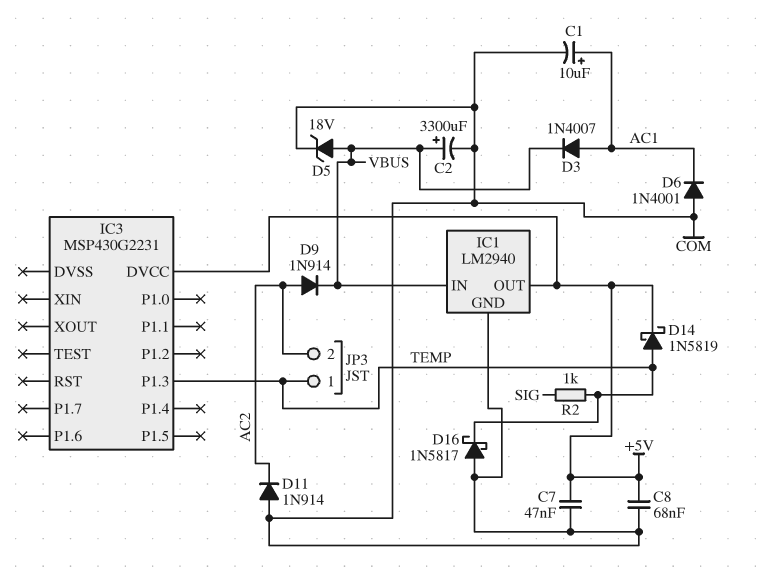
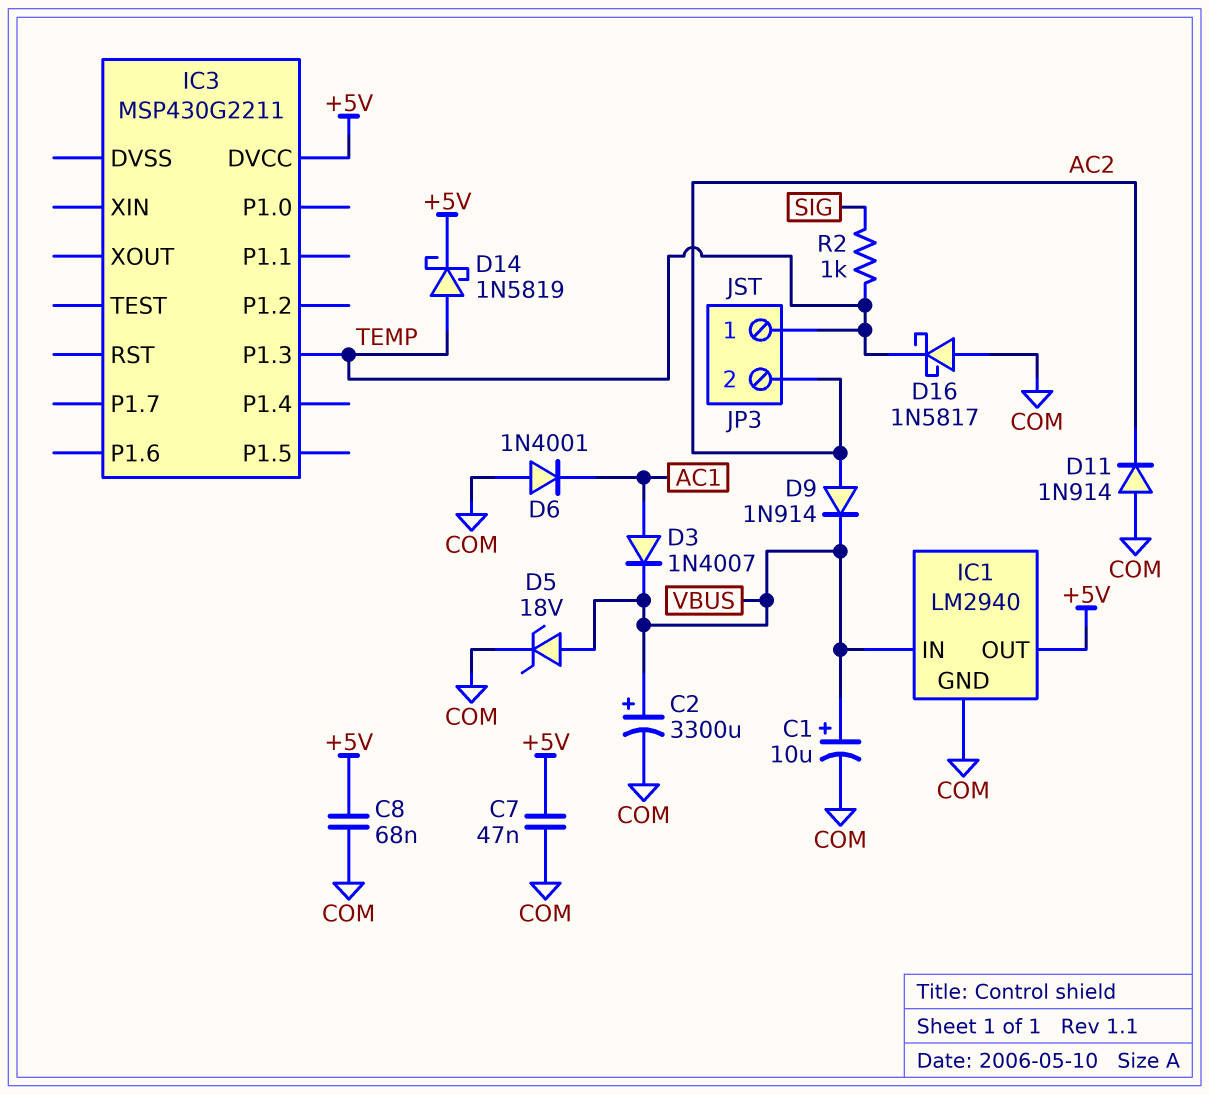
C1: 10uF (plus AC1, minus COM) -> 10uF (plus VBUS, minus COM)
IC3: MSP430G2231 -> MSP430G2211

